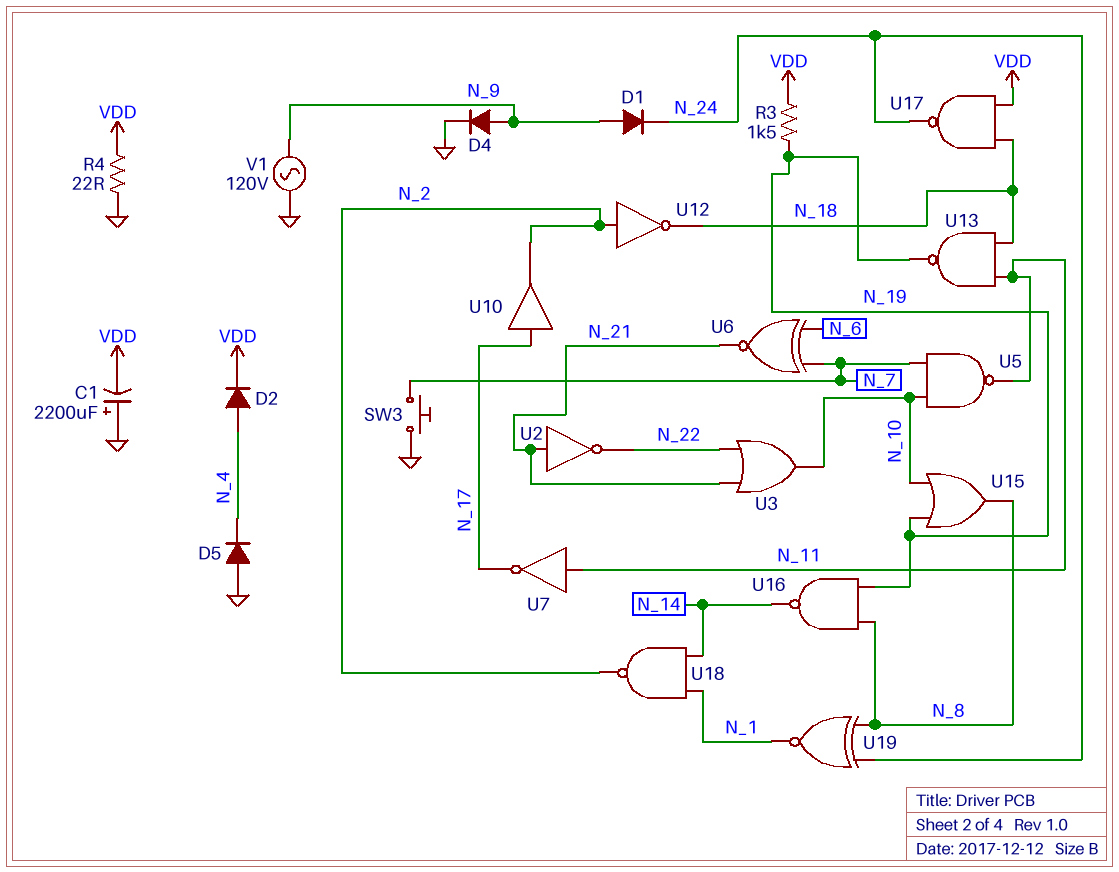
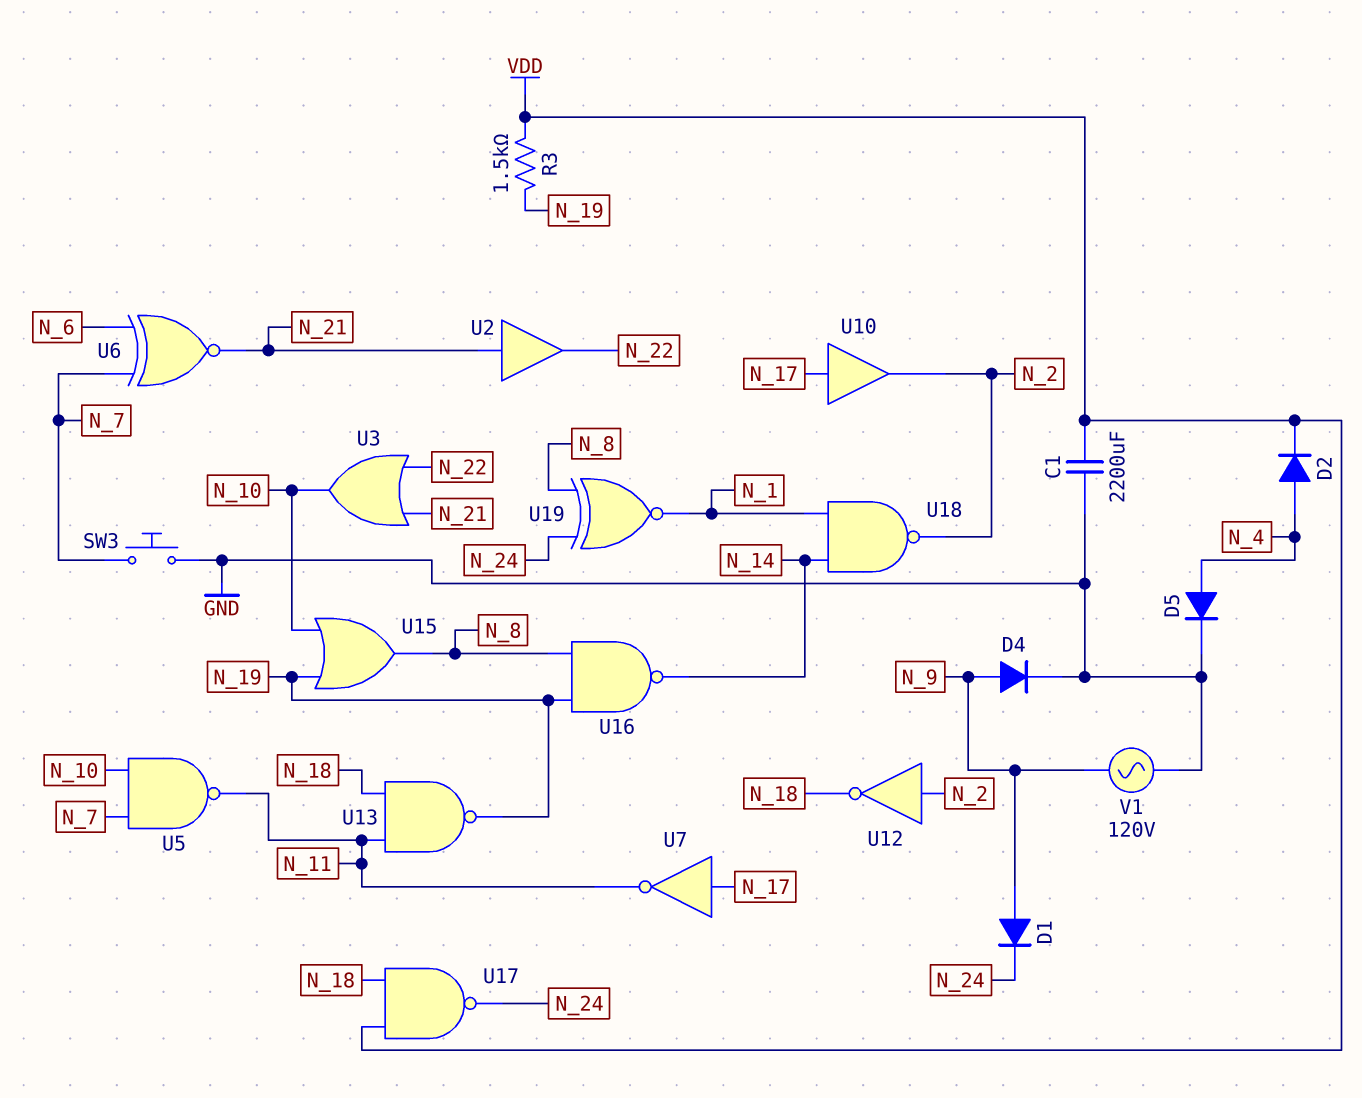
C1: 2200uF (plus GND, minus VDD) -> 2200uF (GND, VDD)
D5: diode (A GND, K N_4) -> diode (A N_4, K GND)
R4: 22 (GND, VDD) -> none
U2: NOT (in N_21, out N_22) -> buffer (in N_21, out N_22)
U7: NOT (in N_11, out N_17) -> NOT (in N_17, out N_11)

